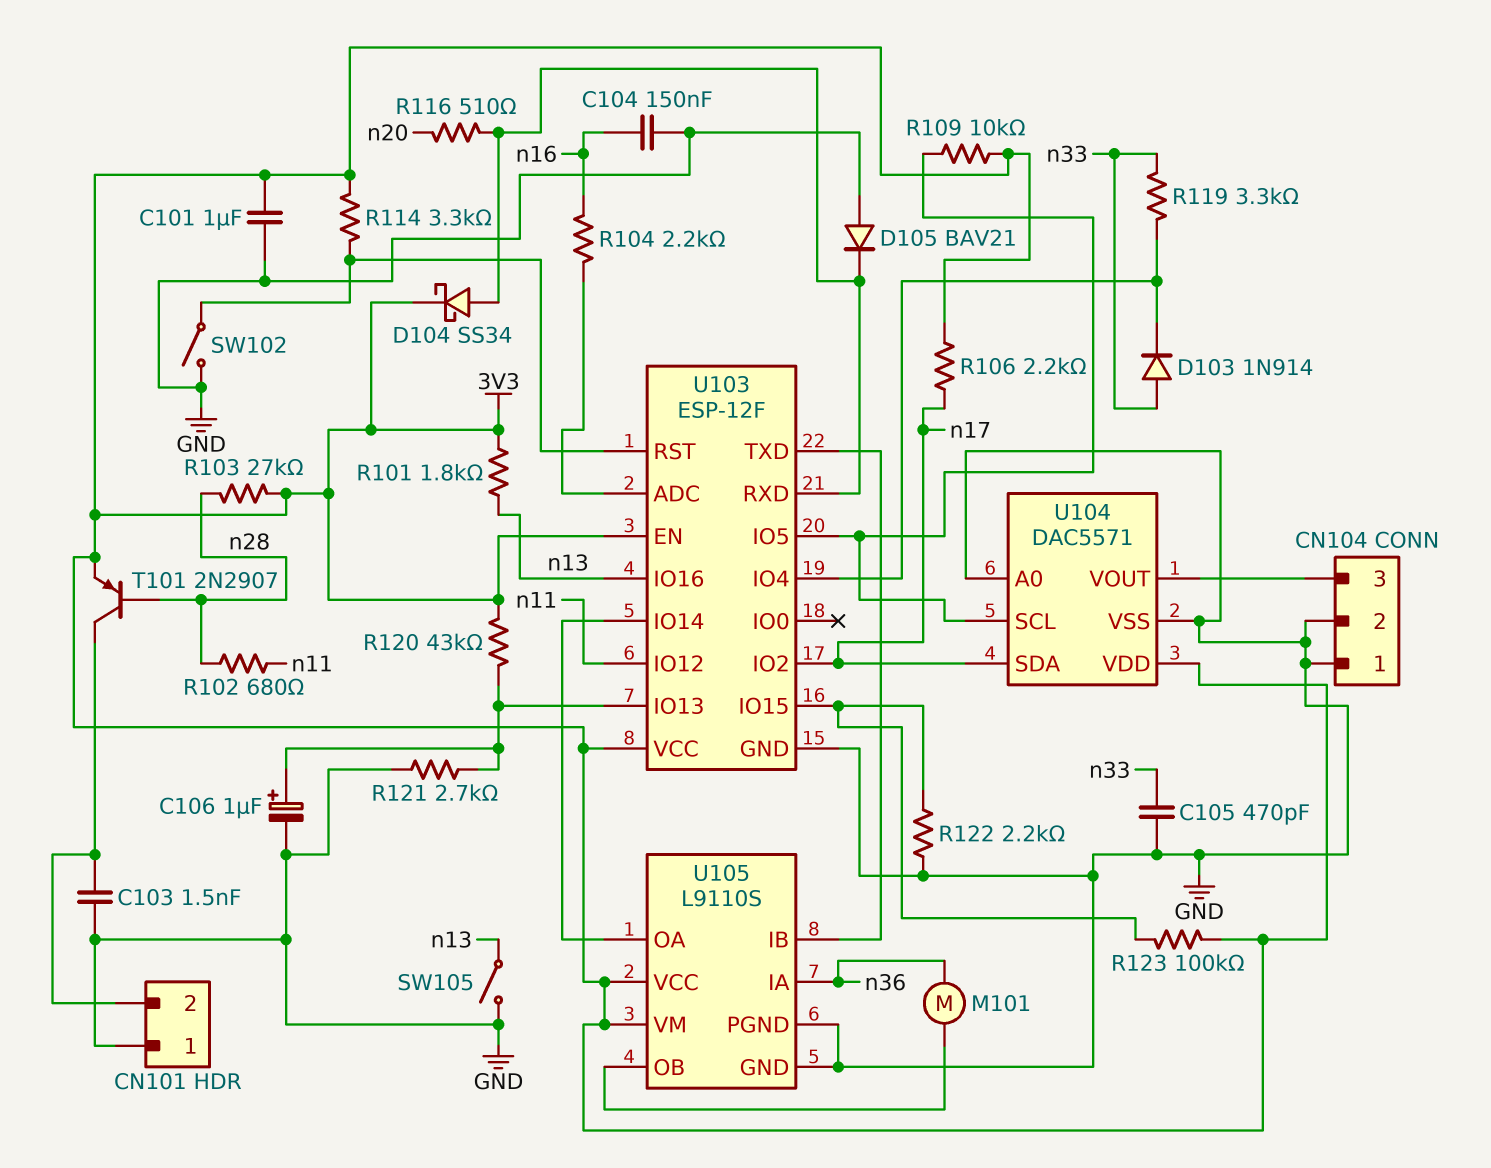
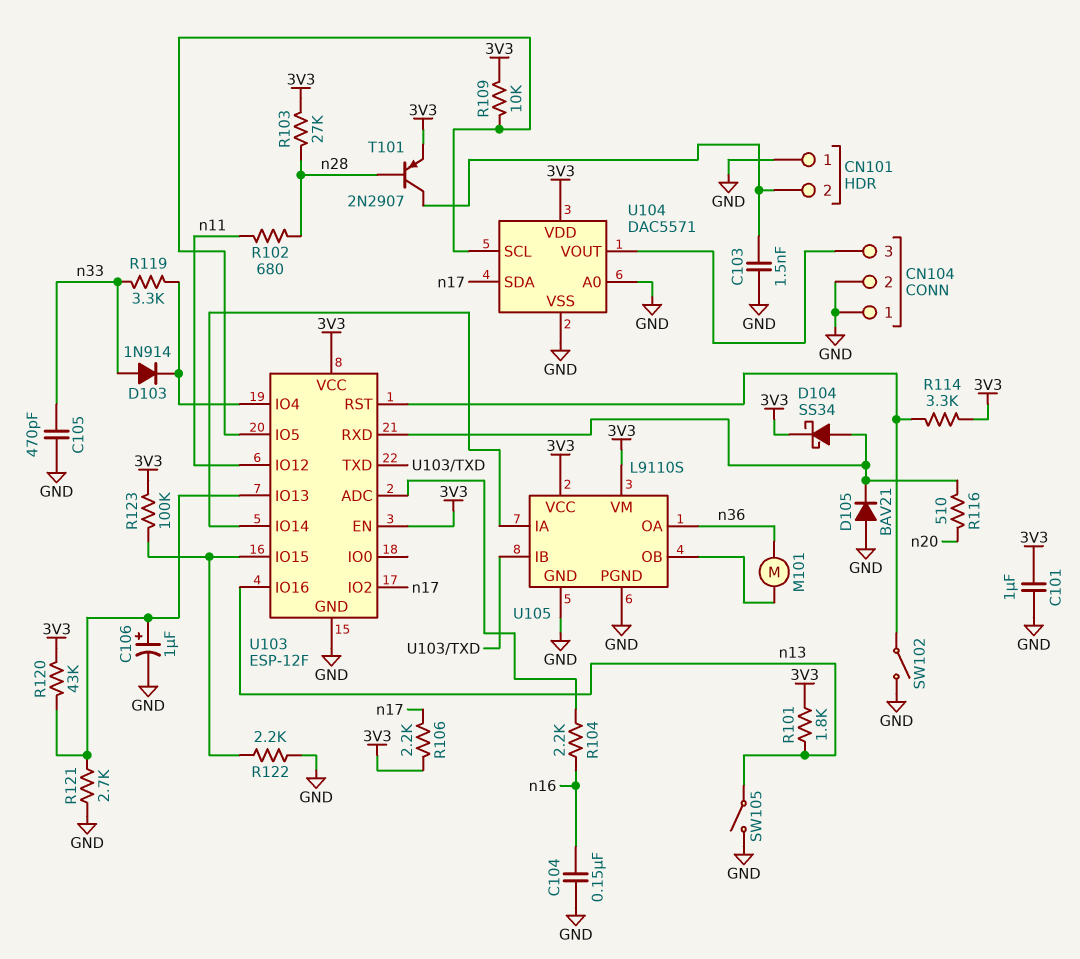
U105 pin IA: n36 -> U103/IO14
U105 pin OA: U103/IO14 -> n36

